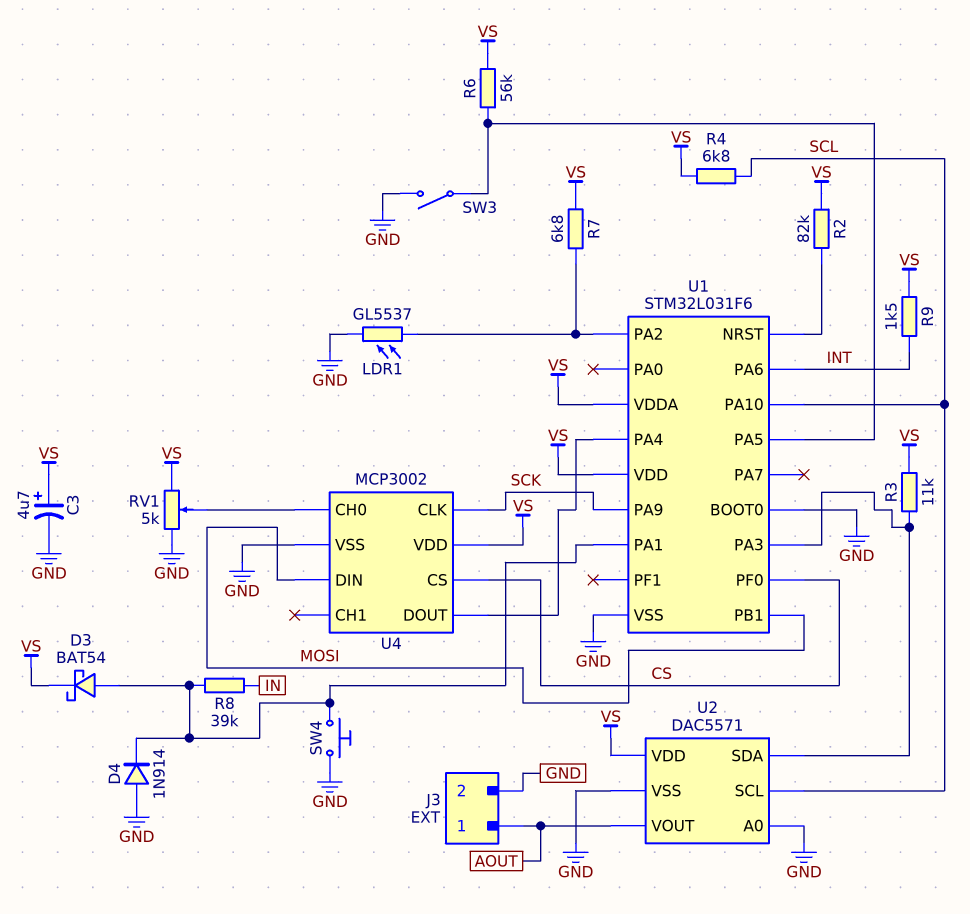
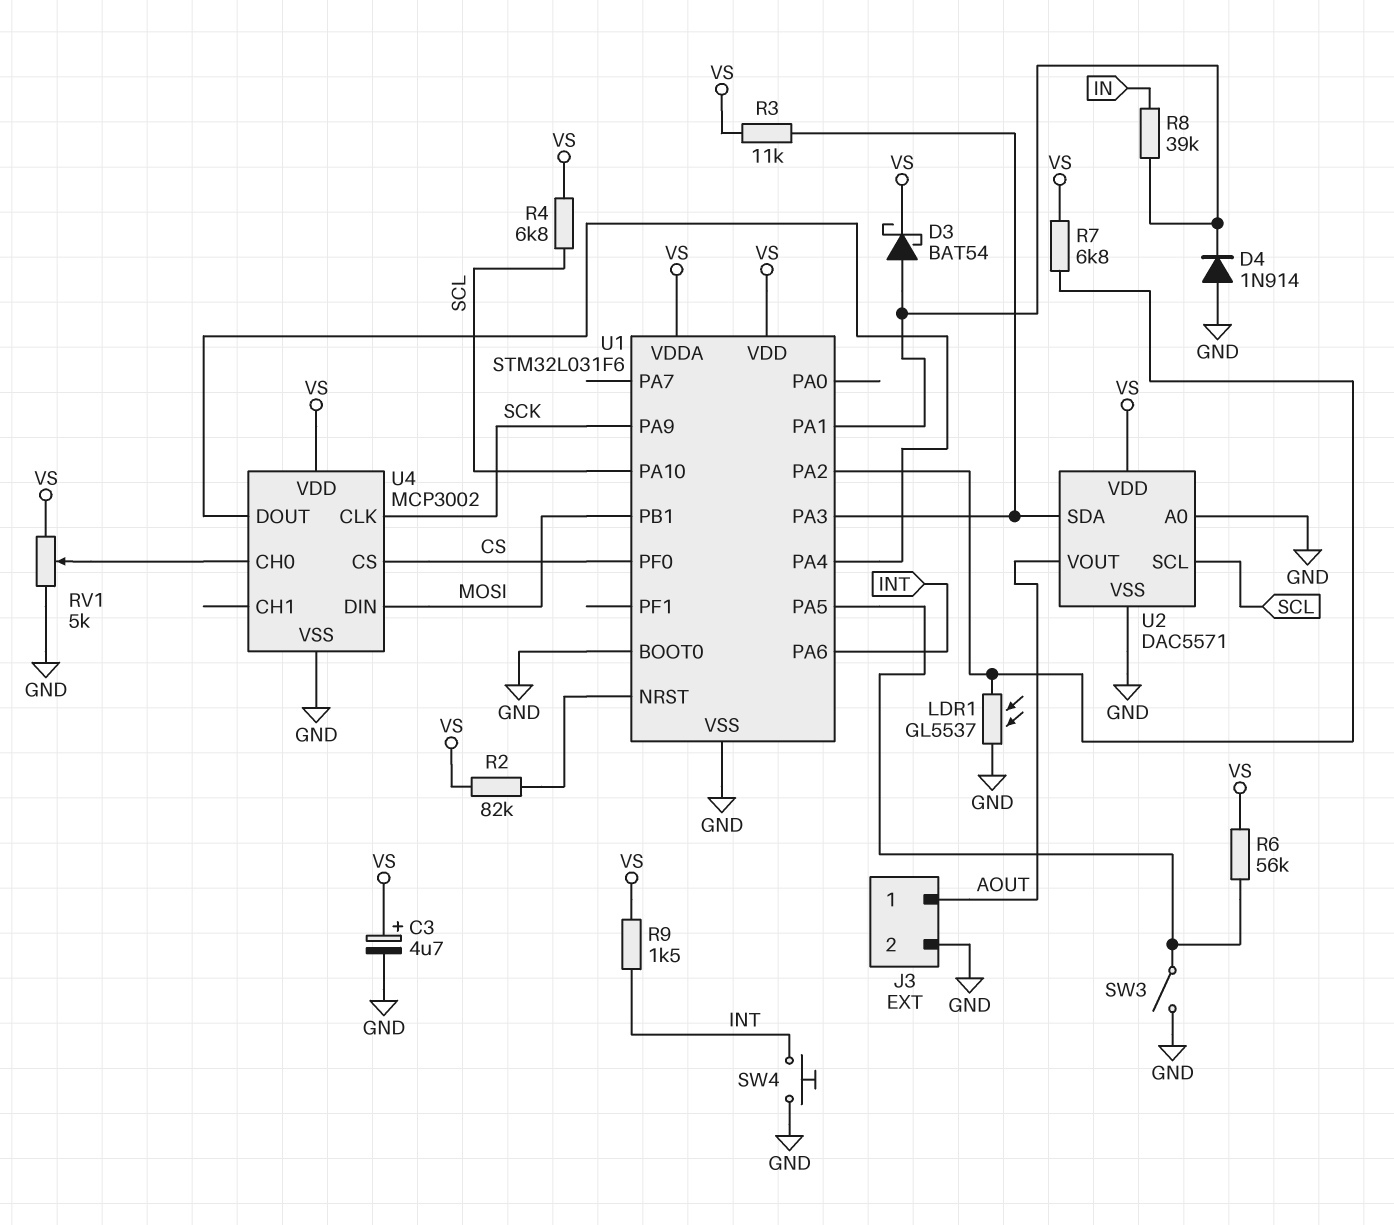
SW4: button (GND, U1/PA1) -> button (GND, INT)

